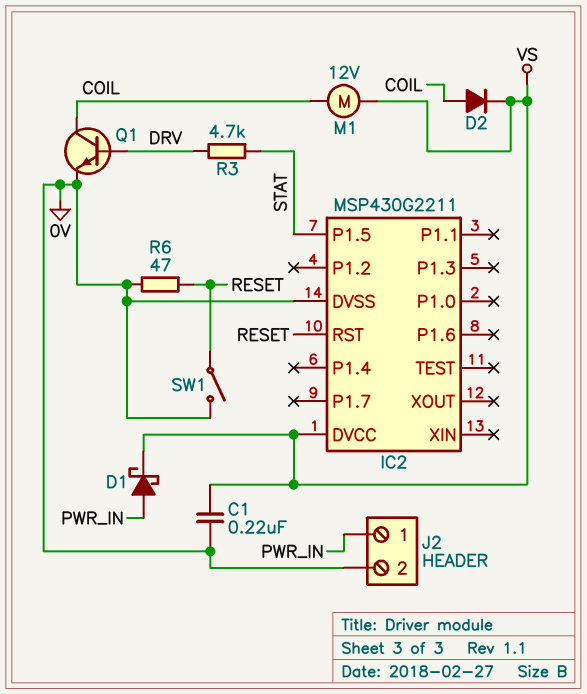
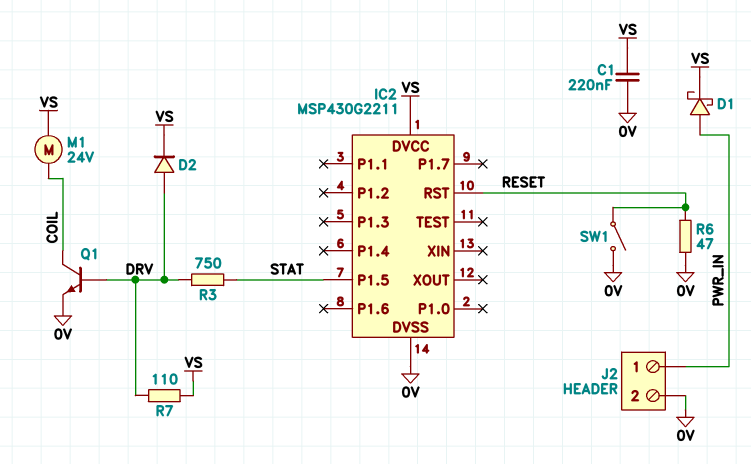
D2: diode (A COIL, K VS) -> diode (A DRV, K VS)
M1: motor 12V (COIL, VS) -> motor 24V (COIL, VS)
R3: 4.7k (DRV, STAT) -> 750 (DRV, STAT)
R7: none -> 110 (DRV, VS)

